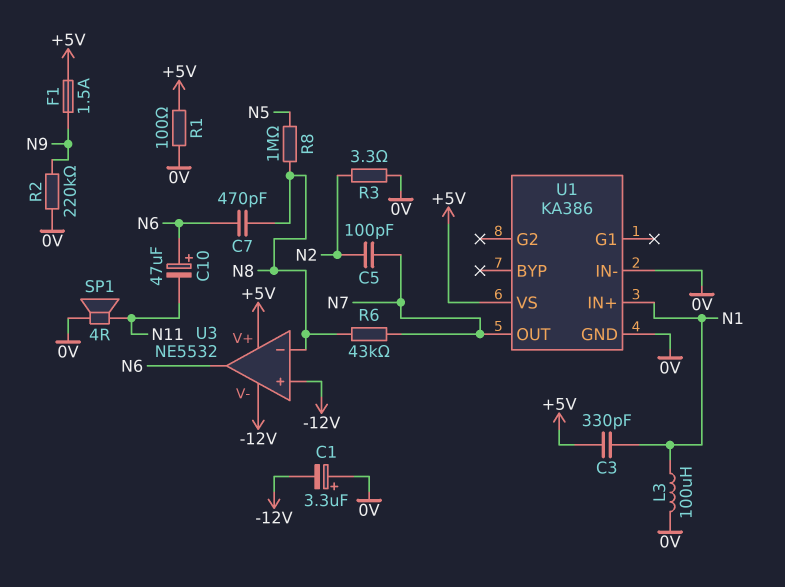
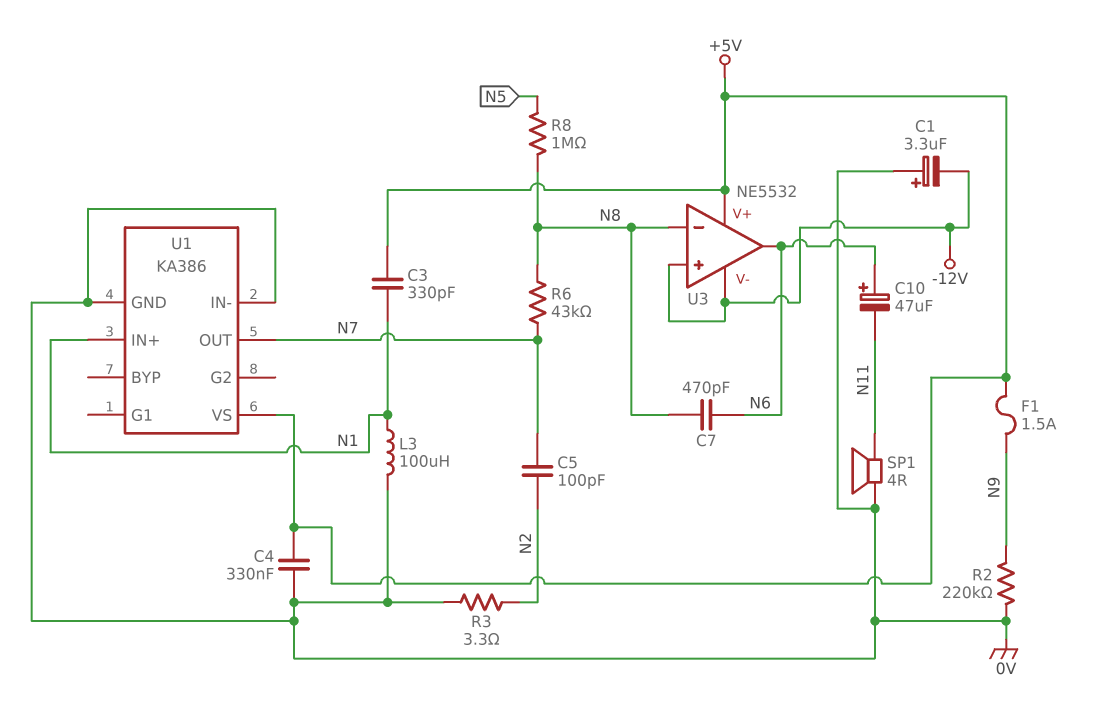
C4: none -> 330nF (+5V, 0V)
R1: 100 (+5V, 0V) -> none

